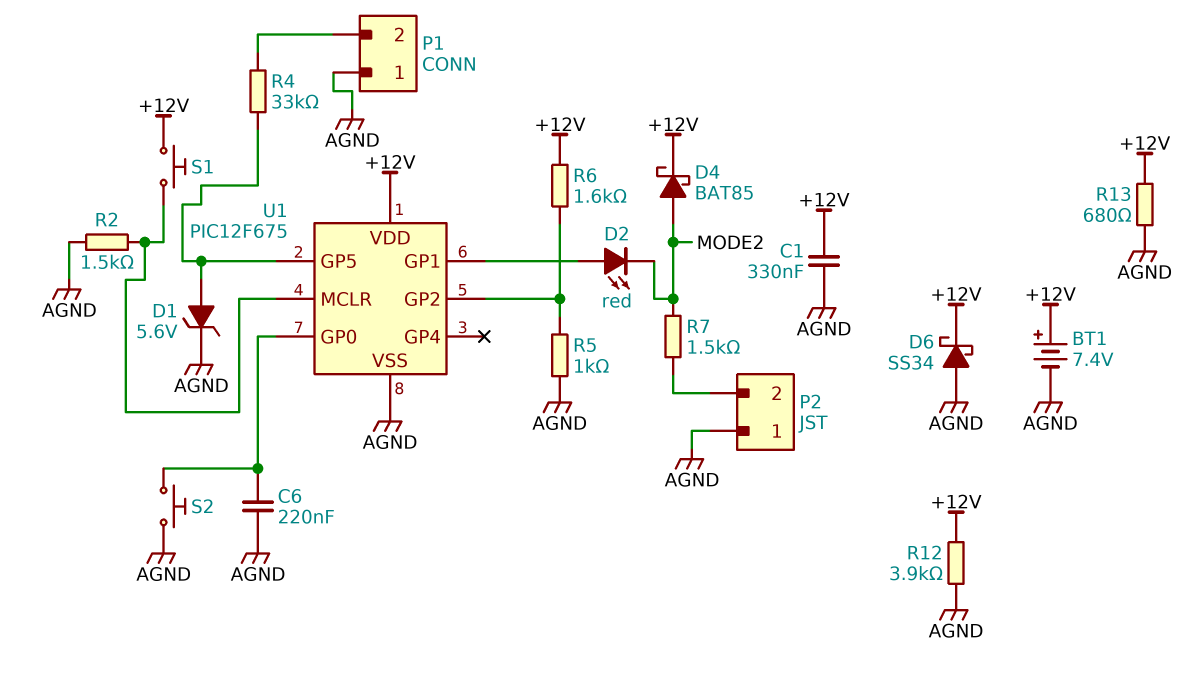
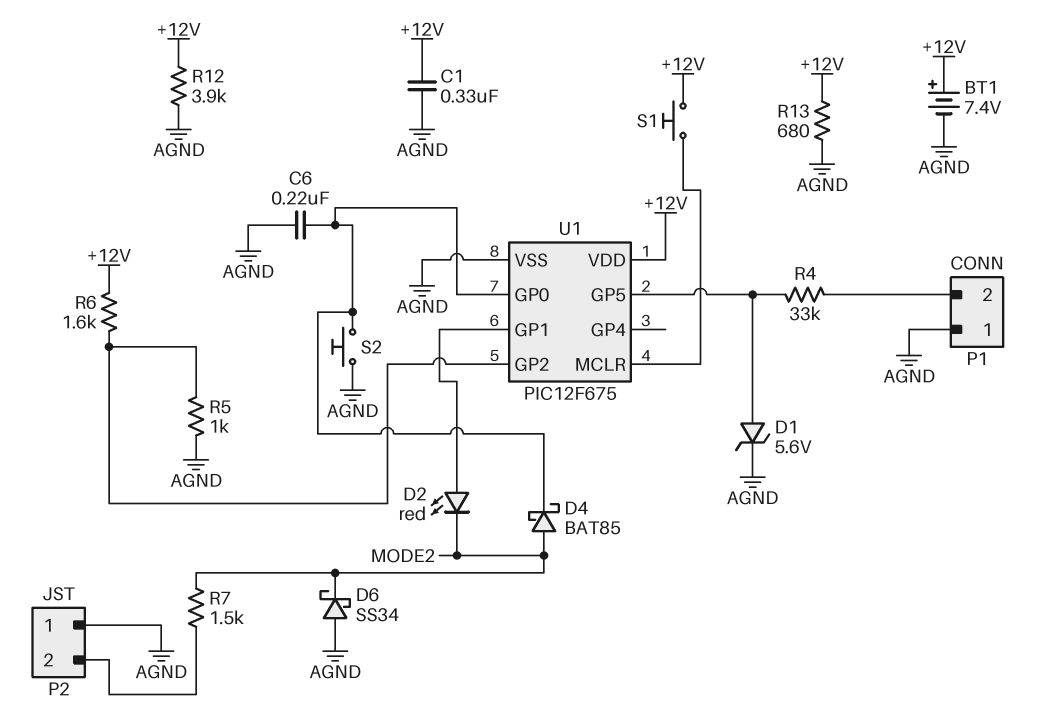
D4: schottky BAT85 (A MODE2, K +12V) -> schottky BAT85 (A MODE2, K U1/GP0)
D6: schottky SS34 (A AGND, K +12V) -> schottky SS34 (A AGND, K MODE2)
R2: 1.5k (AGND, U1/MCLR) -> none

